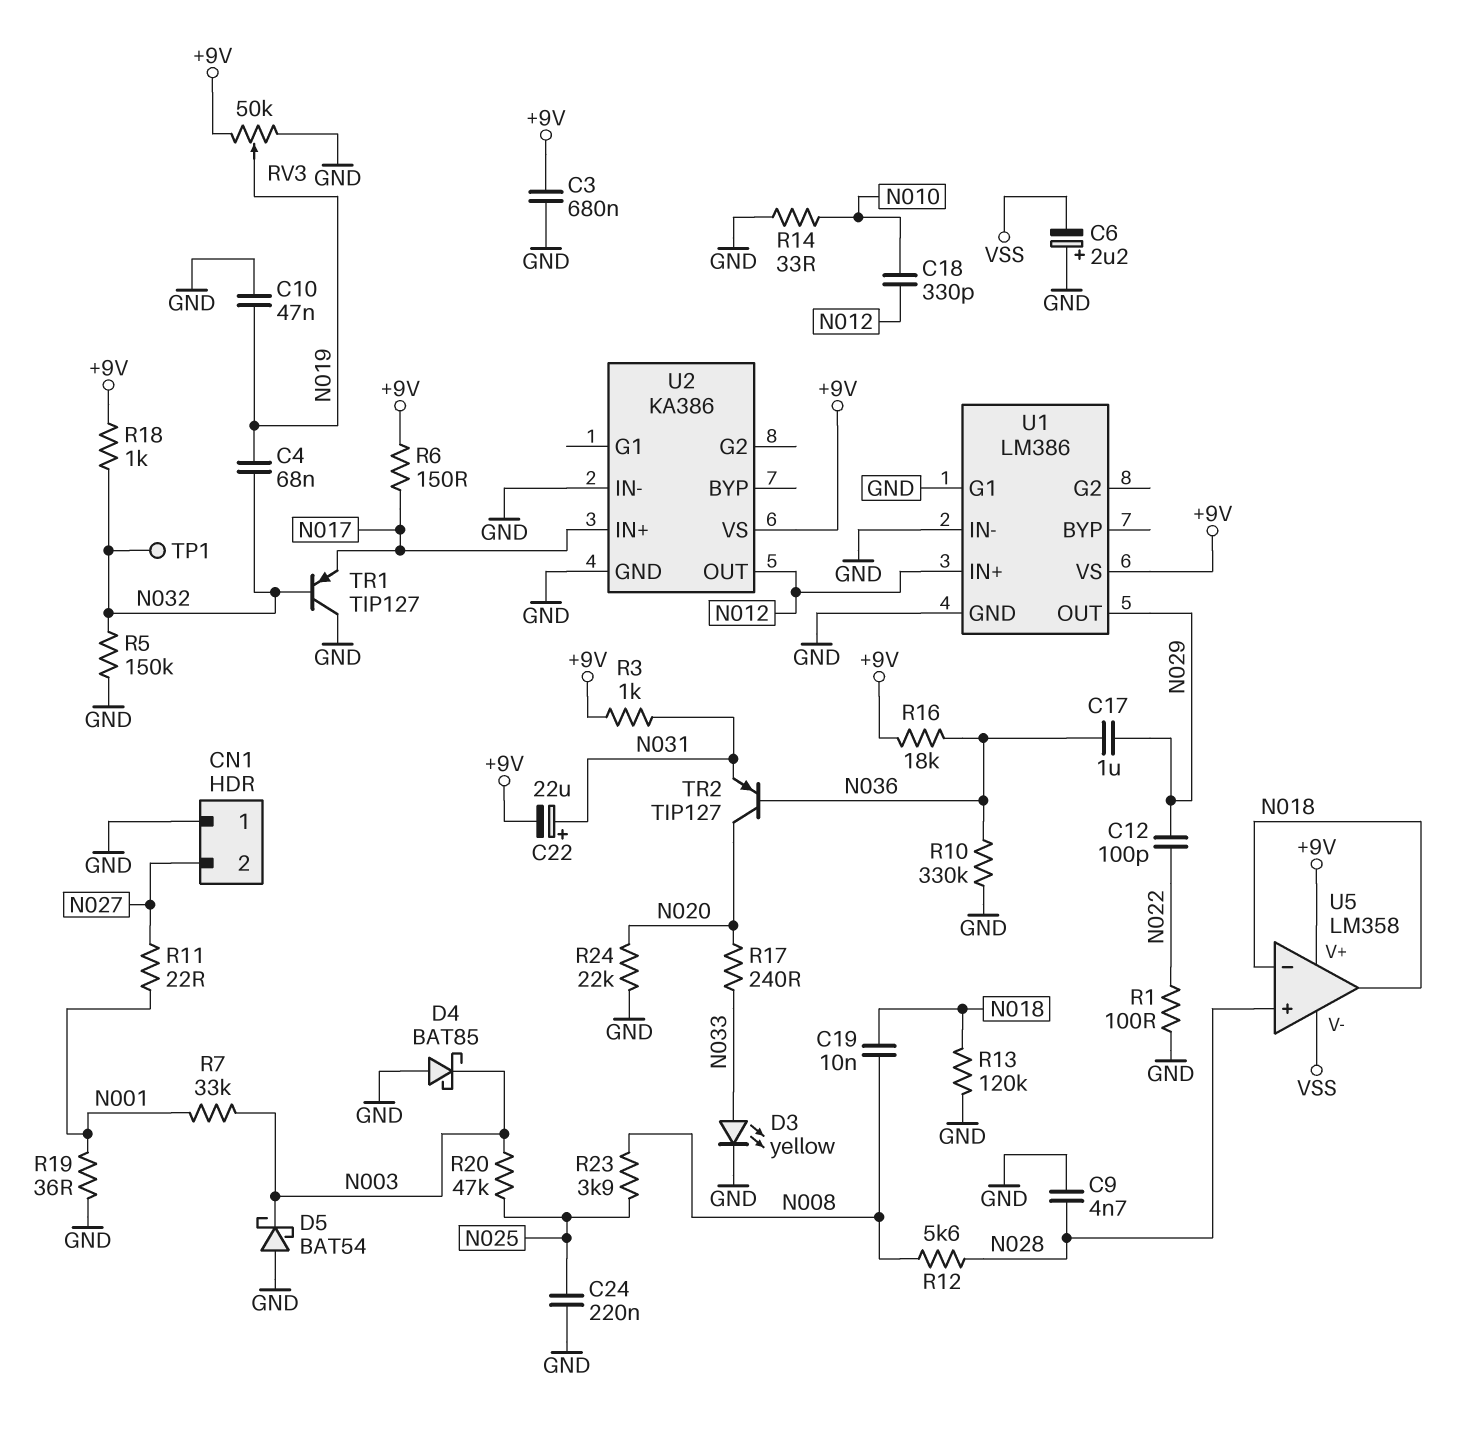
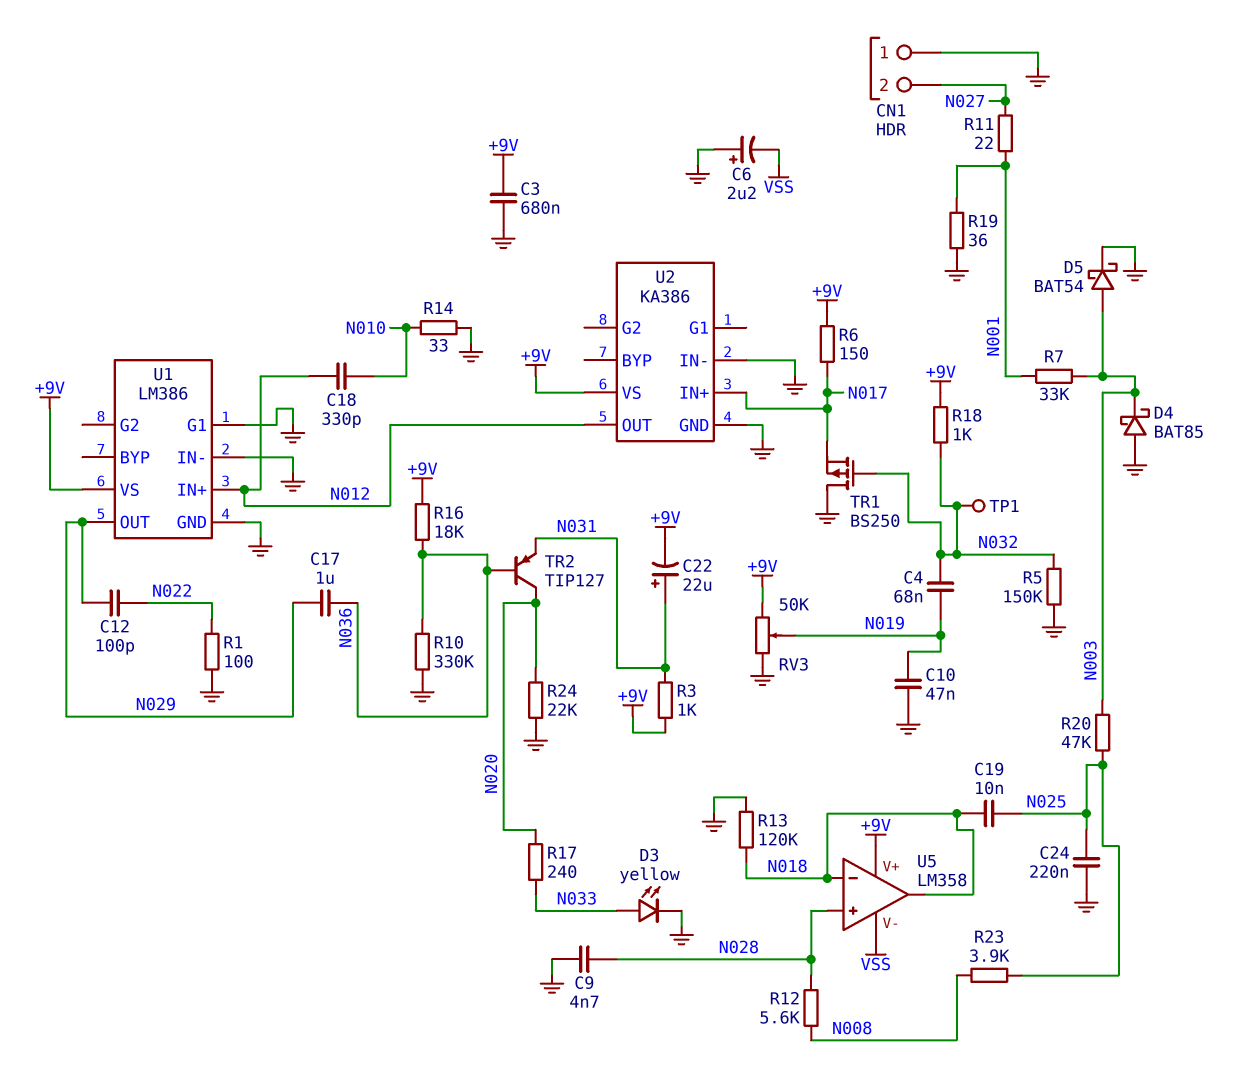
C19: 10nF (N008, N018) -> 10nF (N018, N025)
D5: schottky BAT54 (A GND, K N003) -> schottky BAT54 (A N003, K GND)
TR1: PNP TIP127 (B N032, C GND, E N017) -> PMOS BS250 (G N032, D GND, S N017)

